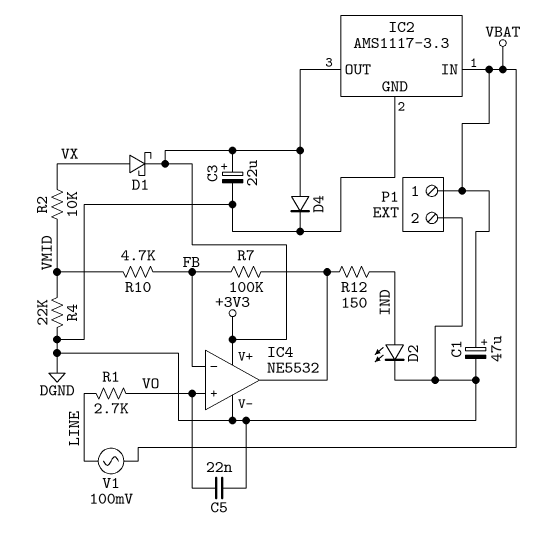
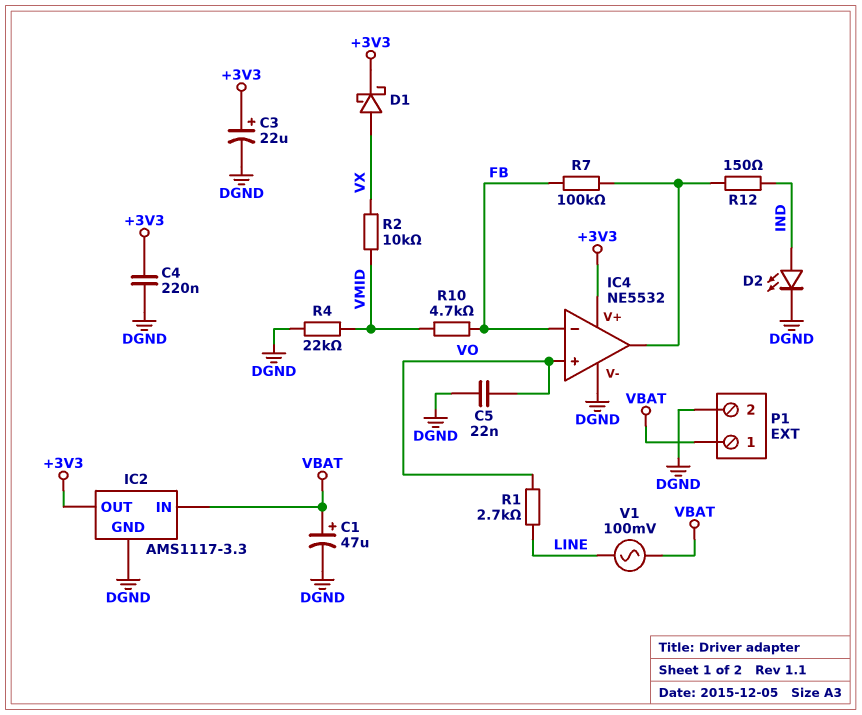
C4: none -> 220nF (+3V3, DGND)
D4: diode (A +3V3, K DGND) -> none

